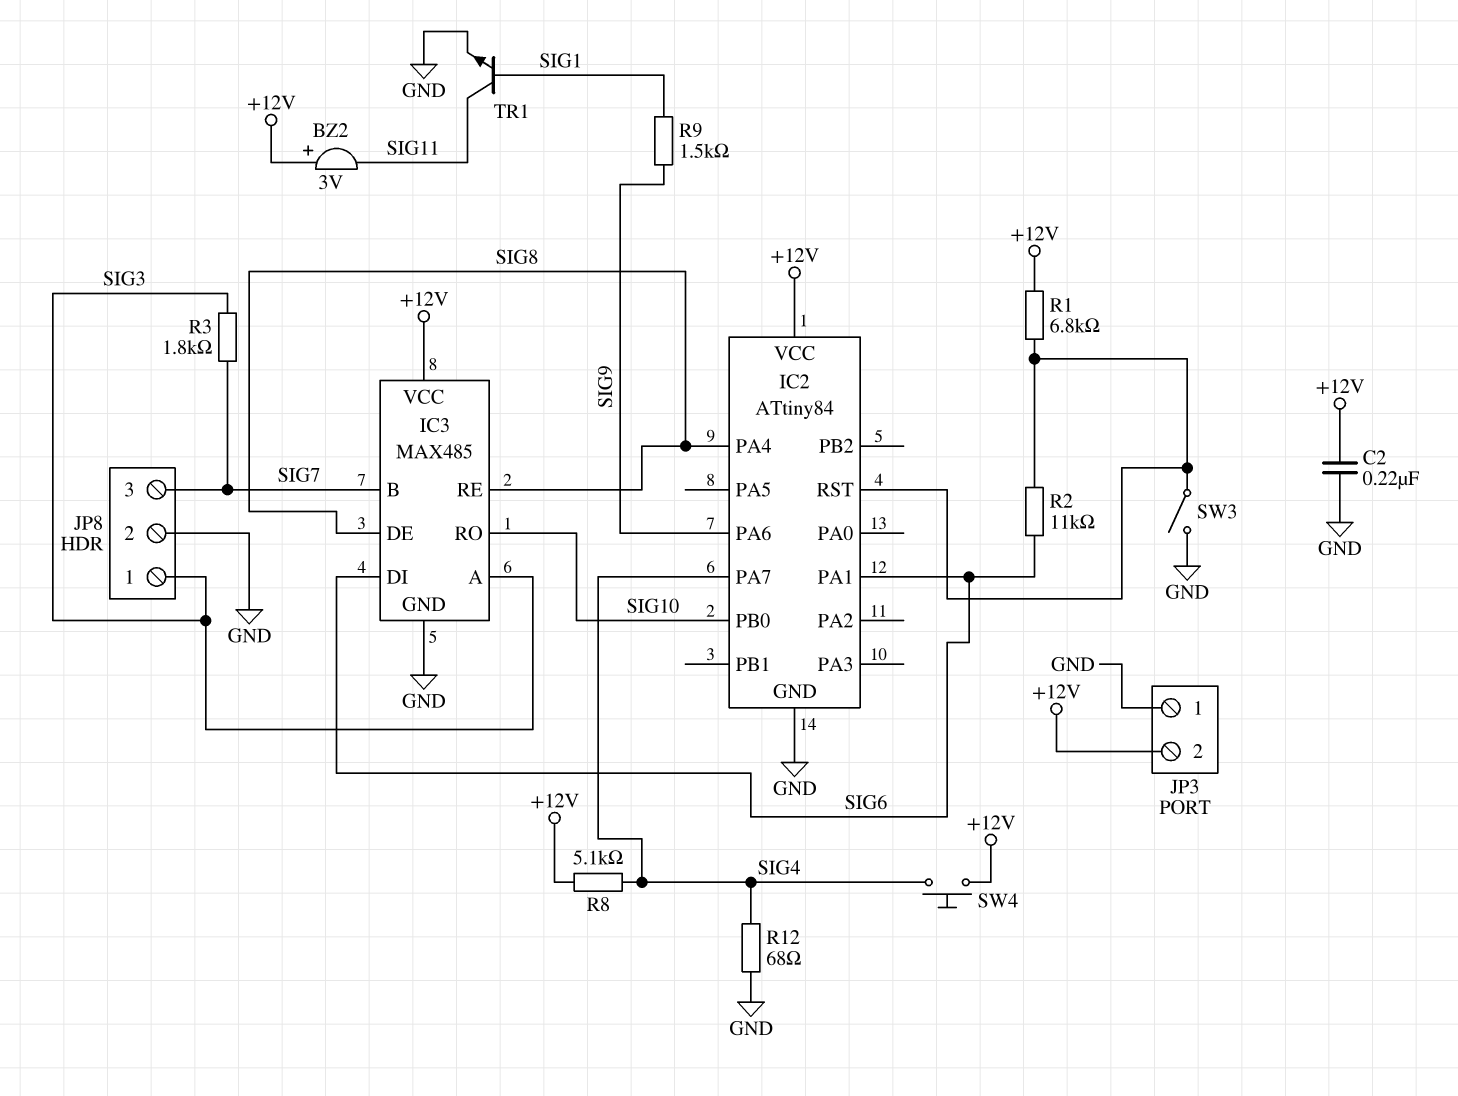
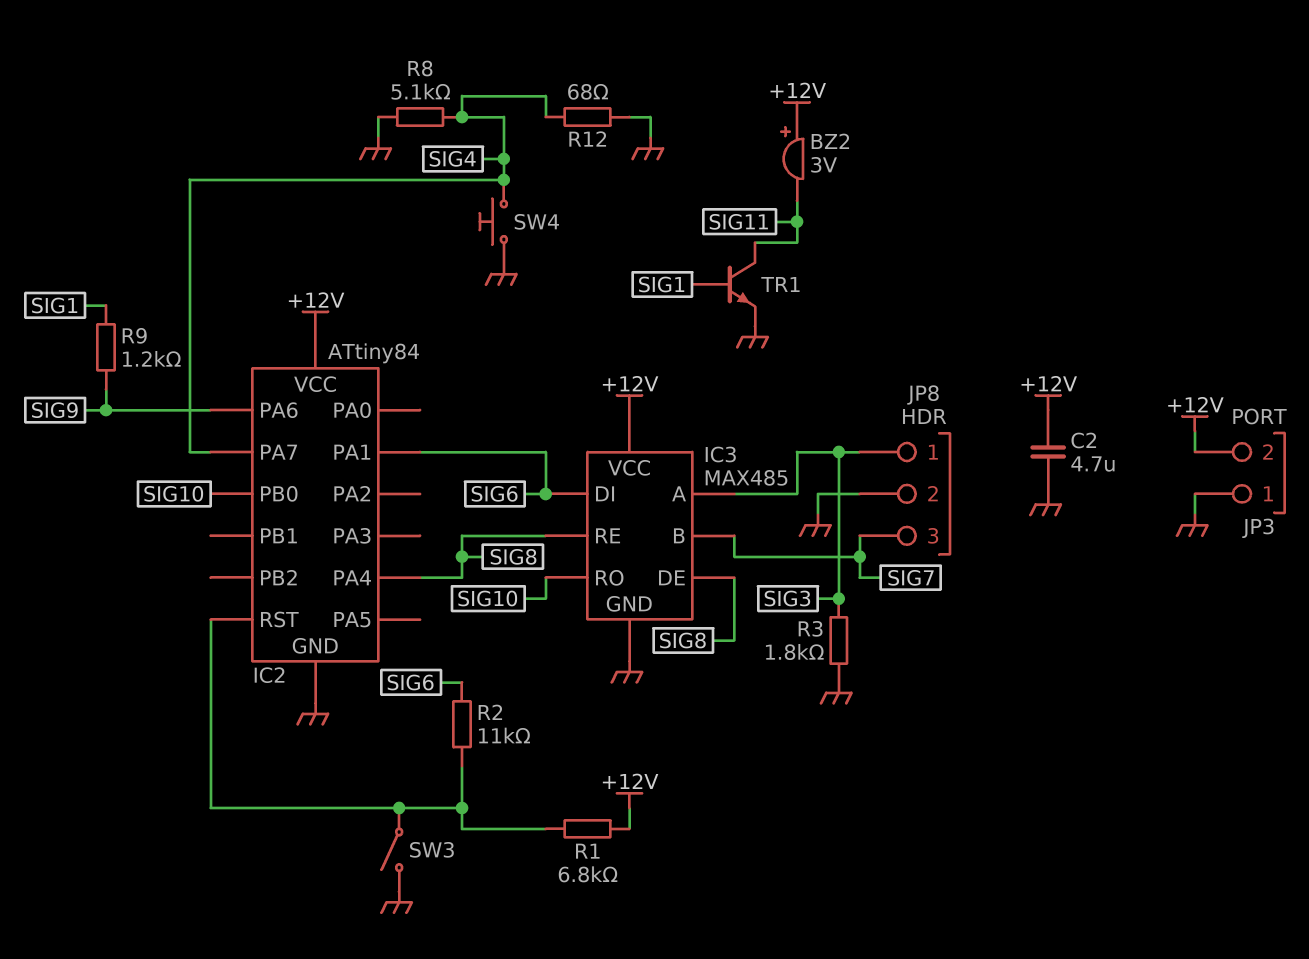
C2: 220nF (+12V, GND) -> 4.7uF (+12V, GND)
R3: 1.8k (SIG3, SIG7) -> 1.8k (GND, SIG3)
R8: 5.1k (+12V, SIG4) -> 5.1k (GND, SIG4)
R9: 1.5k (SIG1, SIG9) -> 1.2k (SIG1, SIG9)
SW4: button (+12V, SIG4) -> button (GND, SIG4)

